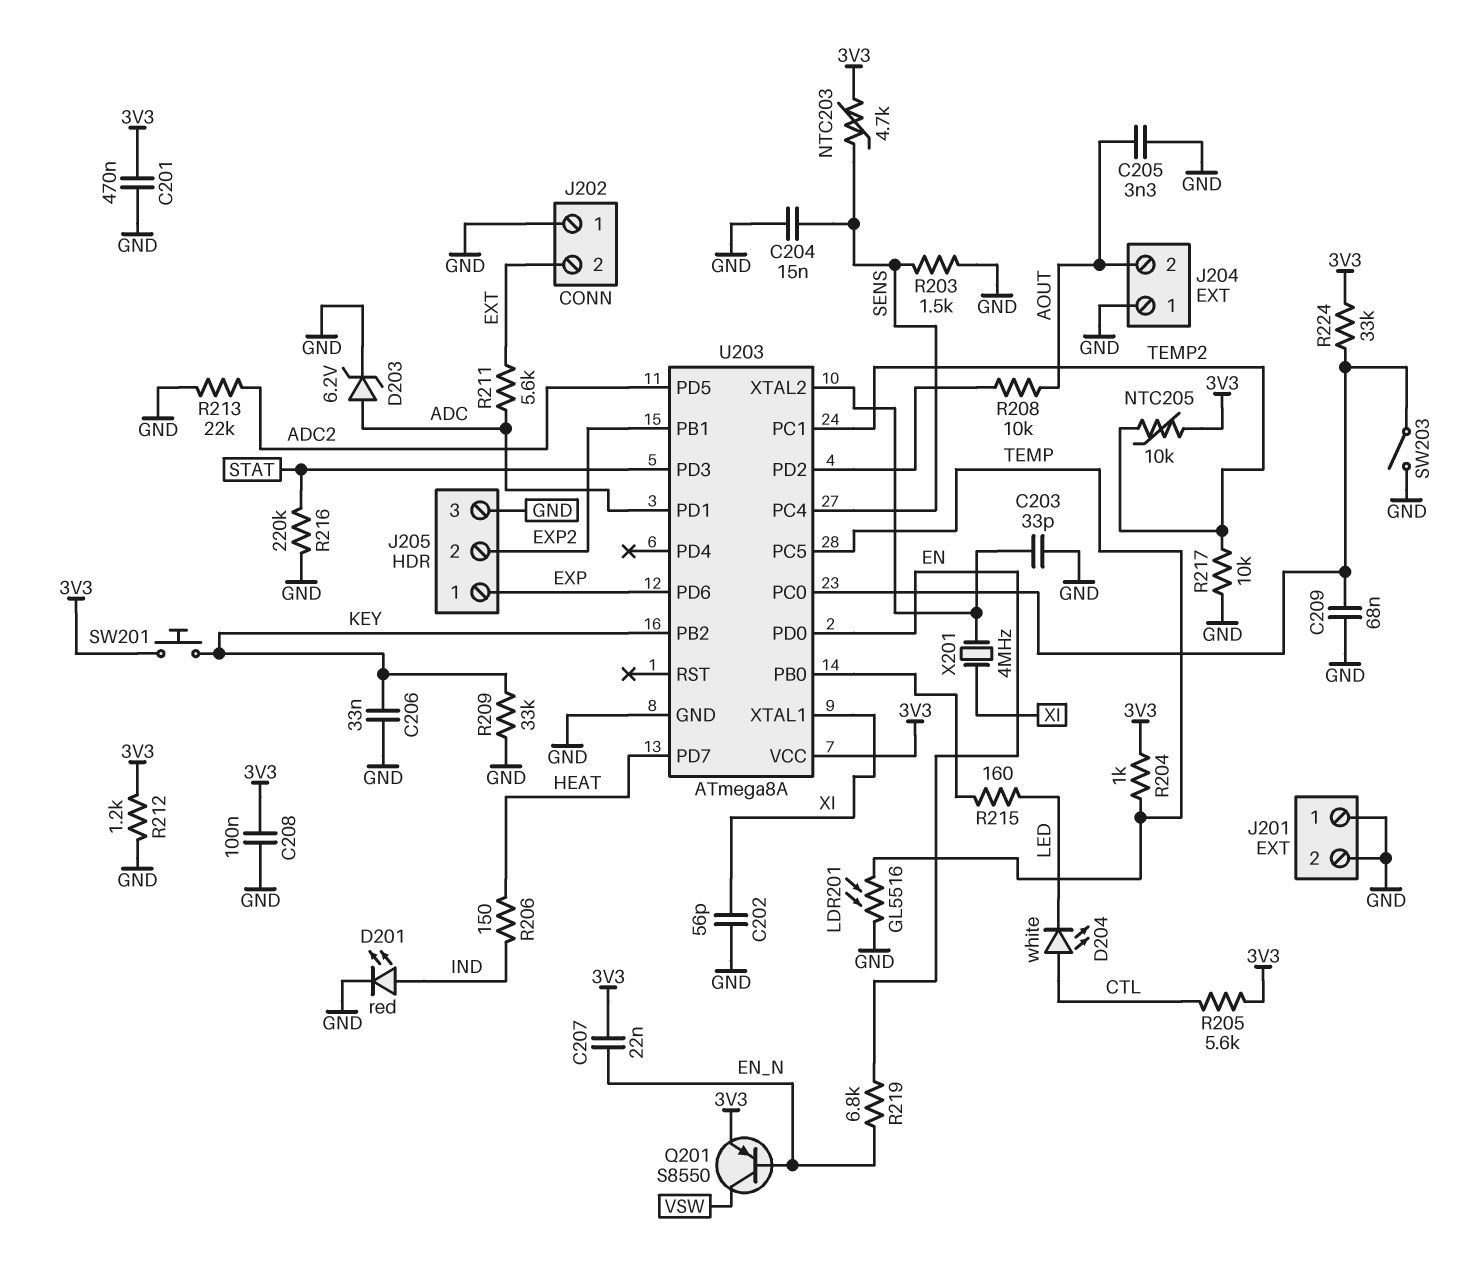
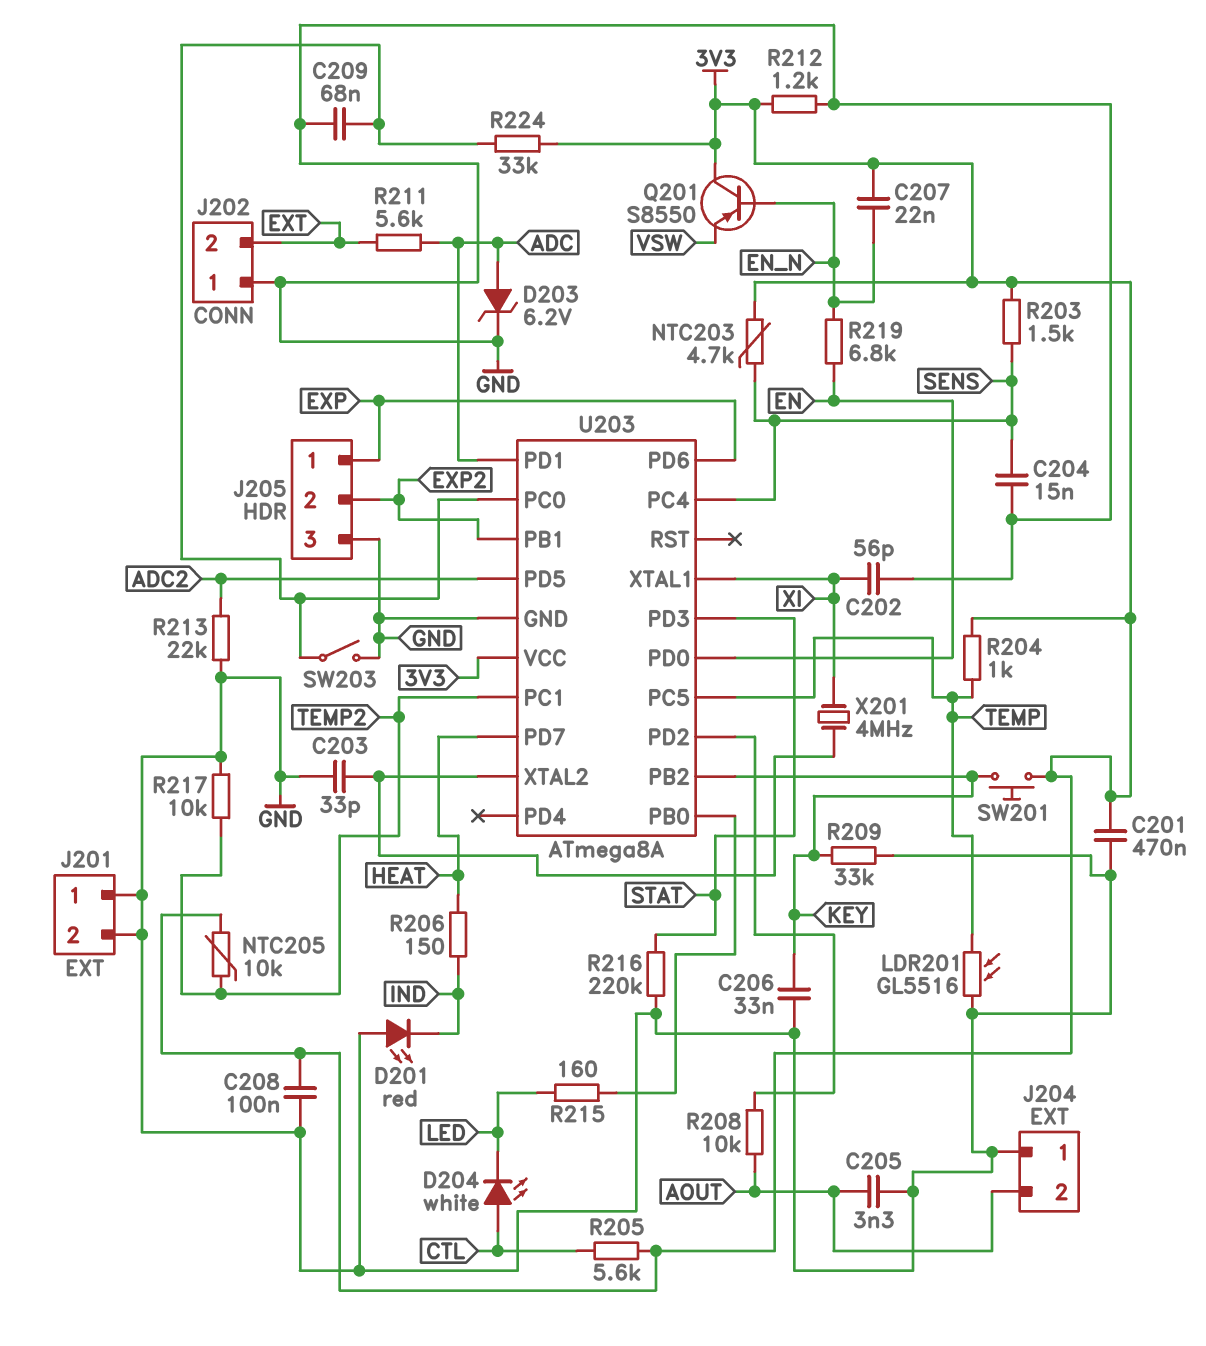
D201: LED red (A IND, K GND) -> LED red (A GND, K IND)
Q201: PNP S8550 (B EN_N, C VSW, E 3V3) -> PNP S8550 (B EN_N, C 3V3, E VSW)
R203: 1.5k (GND, SENS) -> 1.5k (3V3, SENS)

